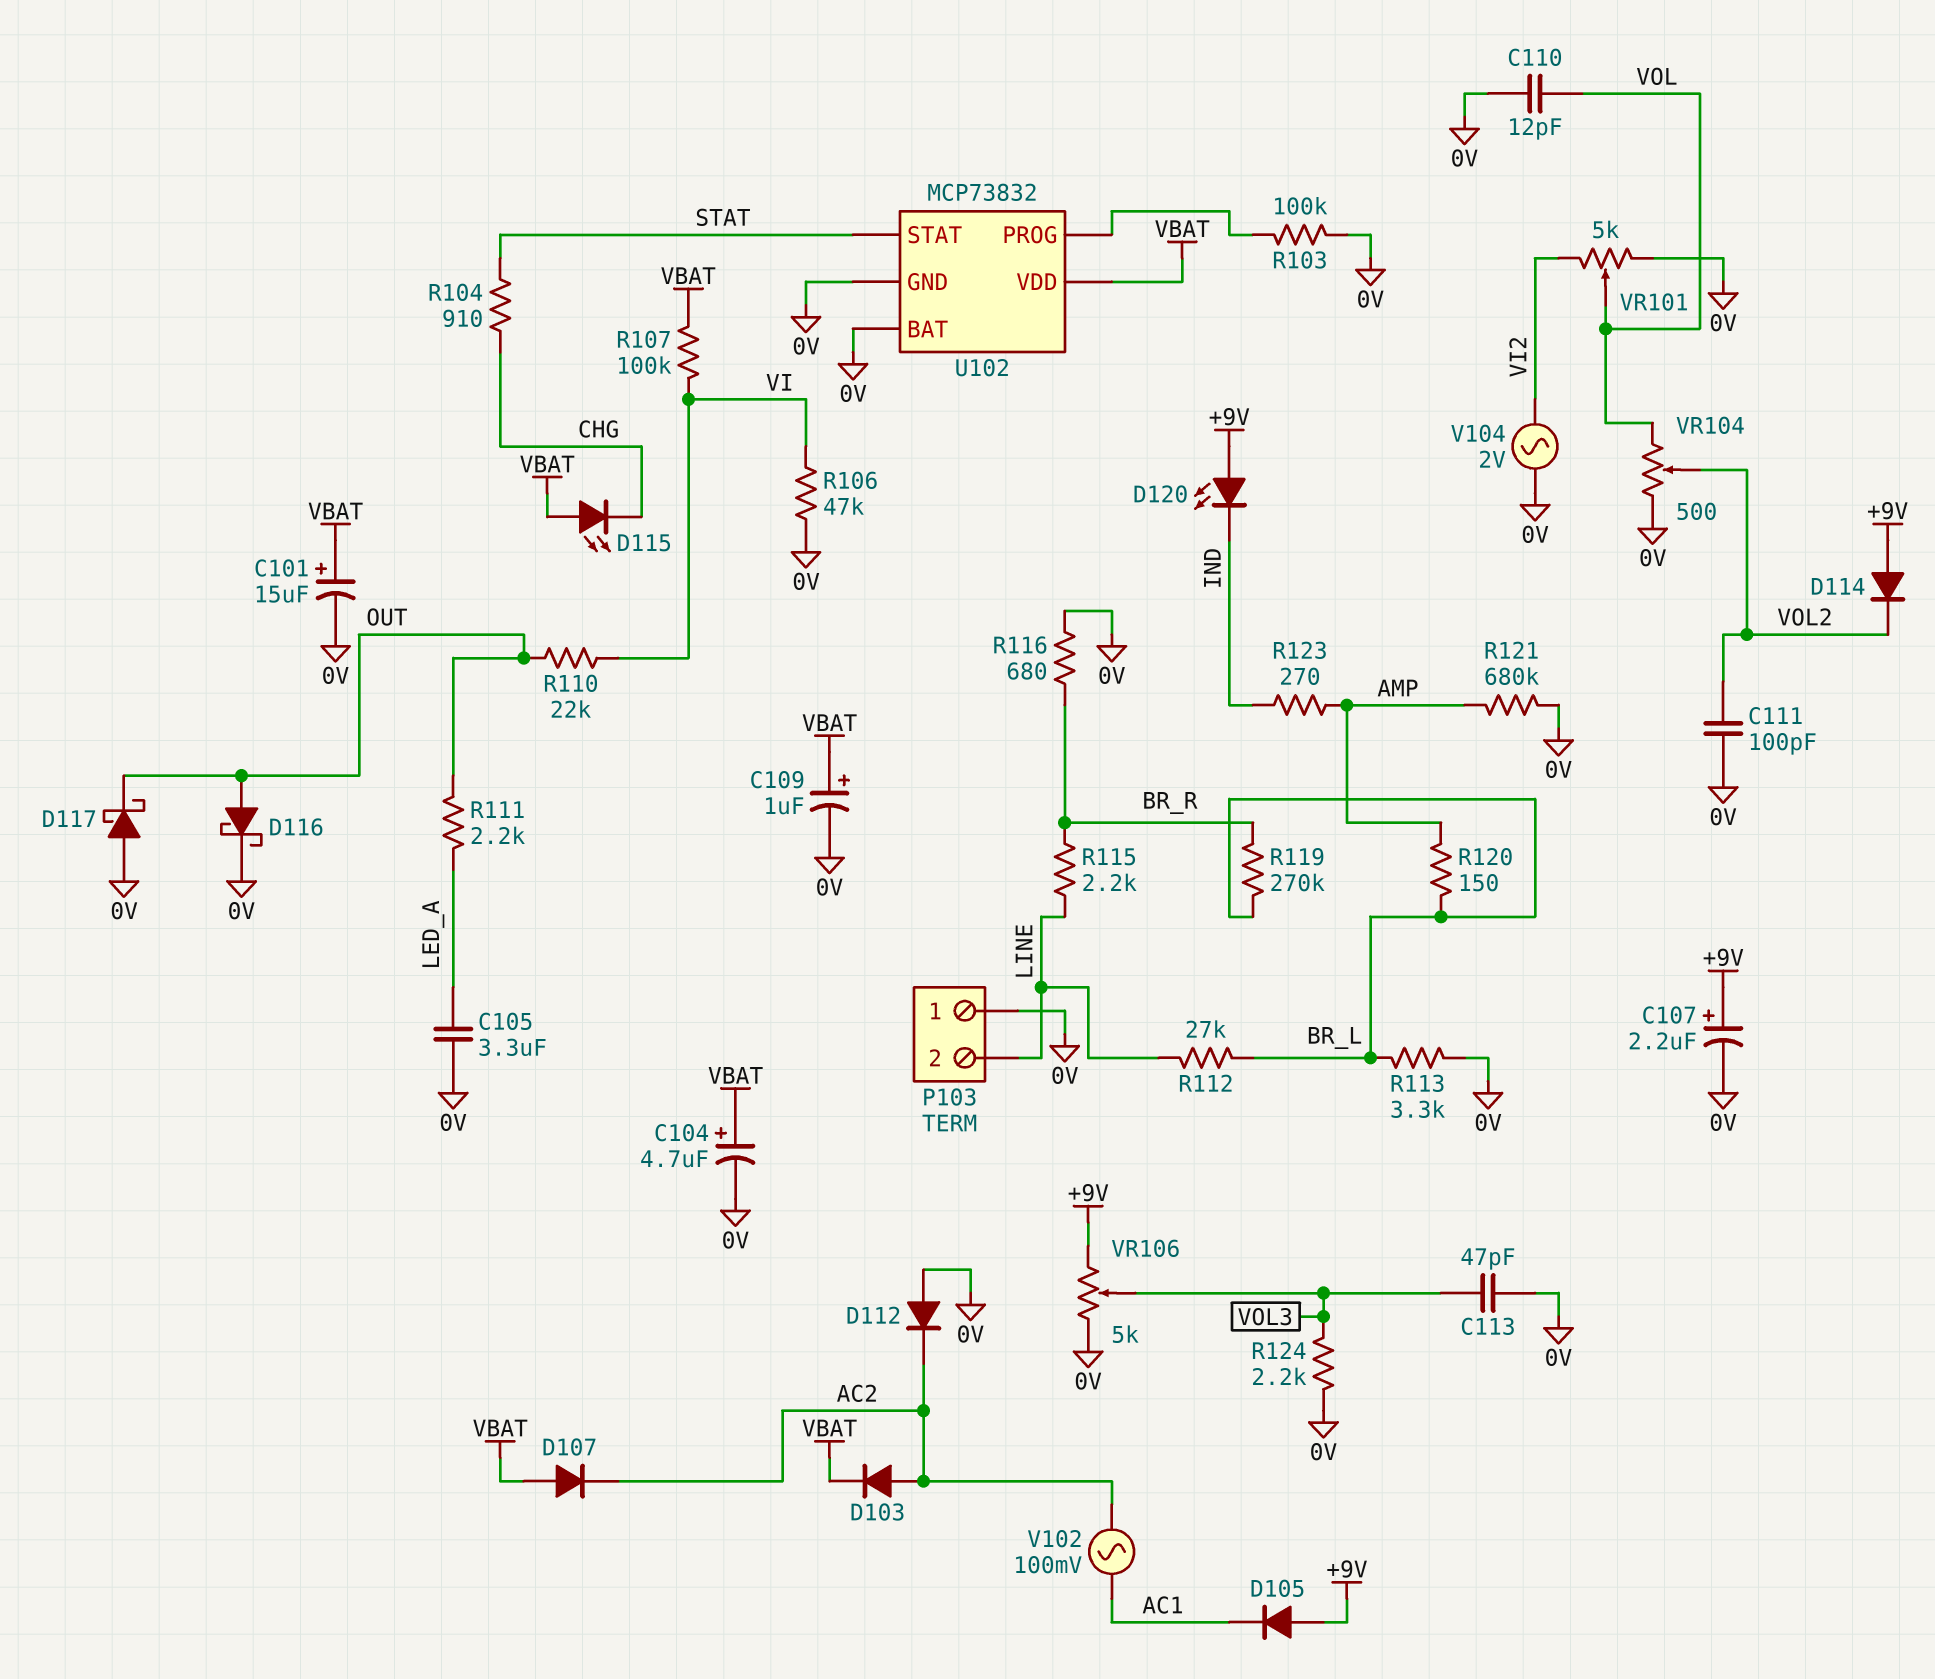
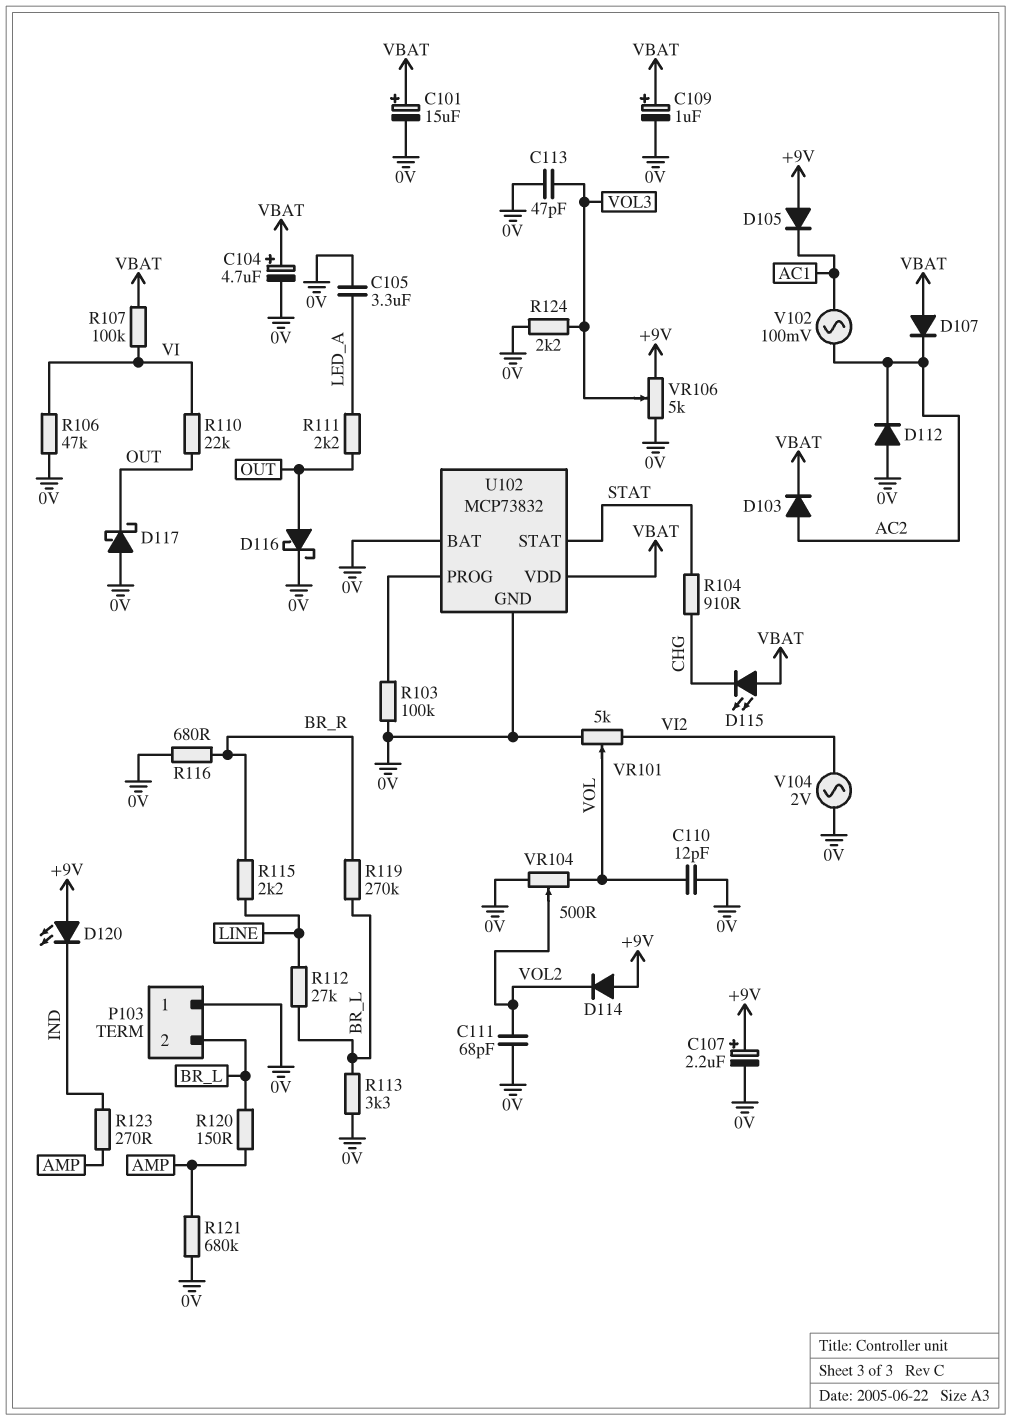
C111: 100pF (0V, VOL2) -> 68pF (0V, VOL2)
P103 pin 2: LINE -> BR_L

